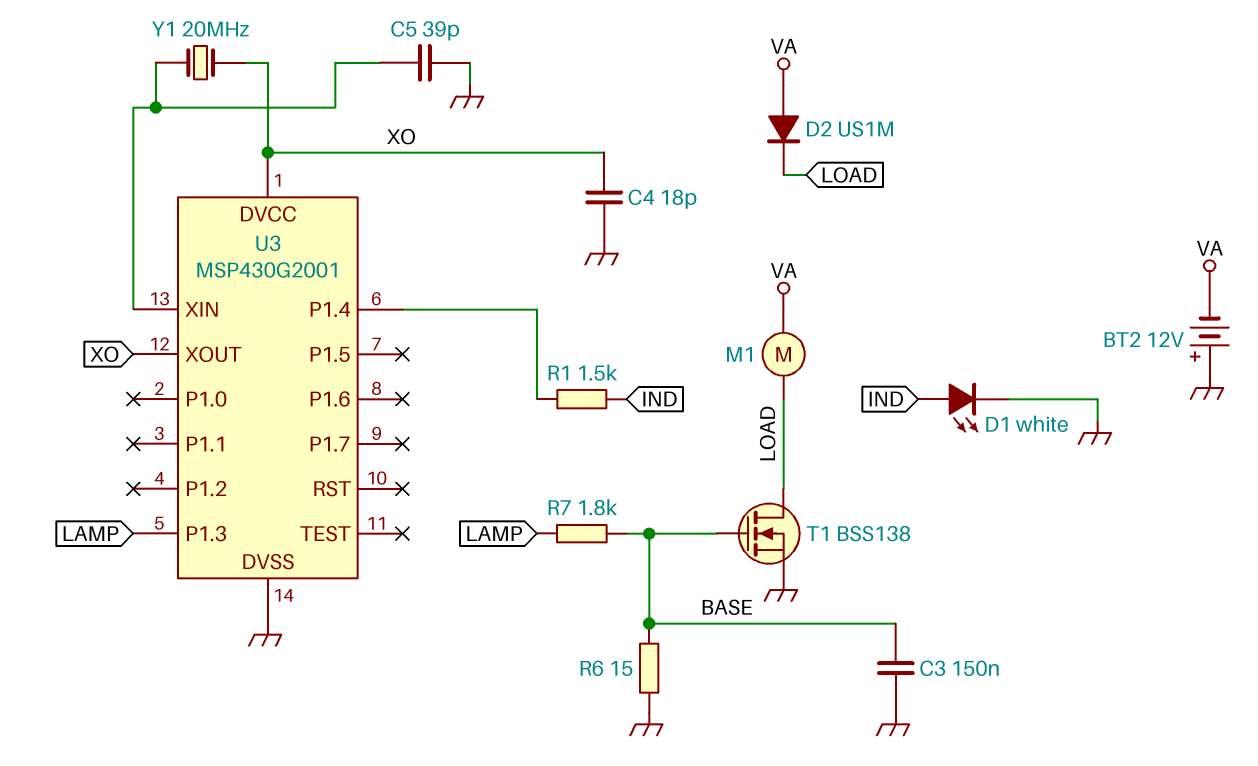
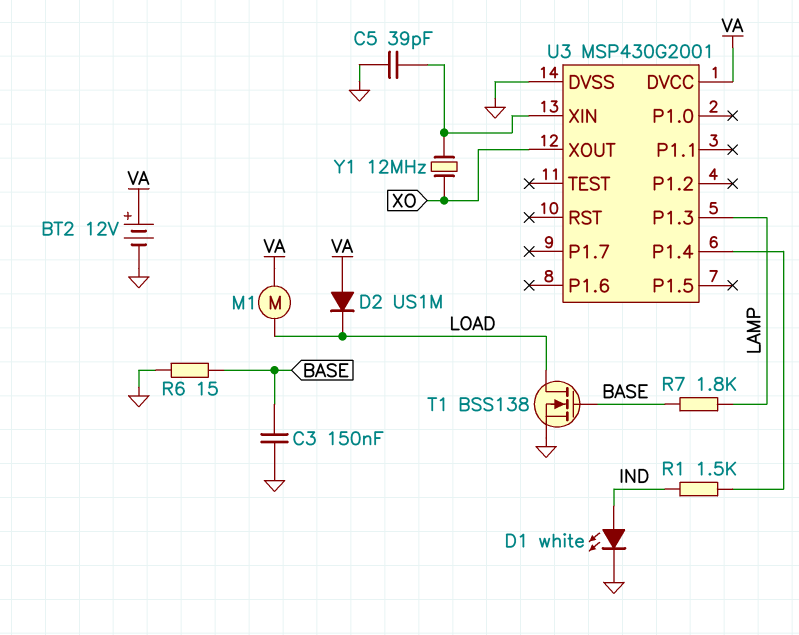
BT2: 12V (plus GND, minus VA) -> 12V (plus VA, minus GND)
C4: 18pF (GND, XO) -> none
U3 pin DVCC: XO -> VA
Y1: 20MHz (U3/XIN, XO) -> 12MHz (U3/XIN, XO)

